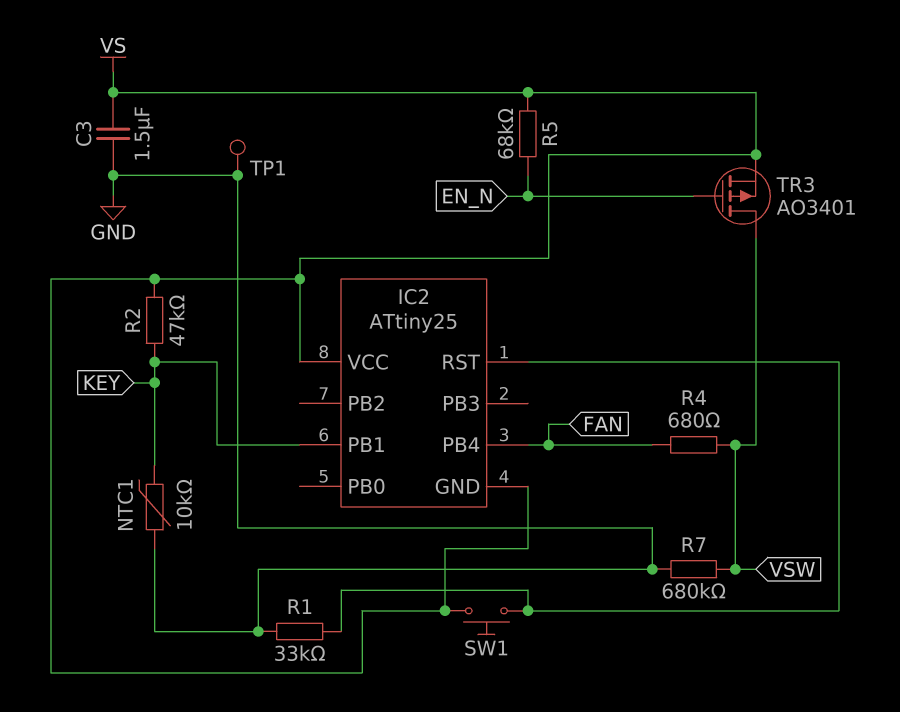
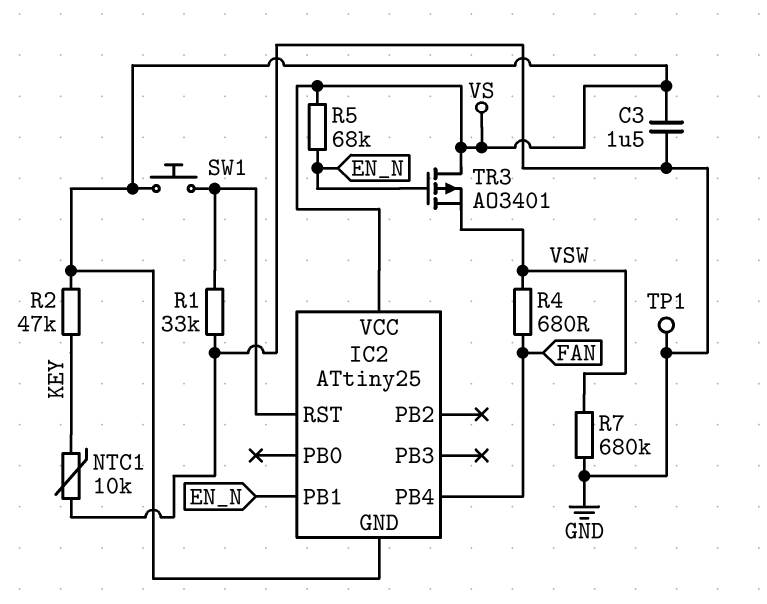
IC2 pin PB1: KEY -> EN_N
TR3: PMOS AO3401 (G EN_N, D VSW, S VS) -> PMOS AO3401 (G EN_N, D VS, S VSW)

